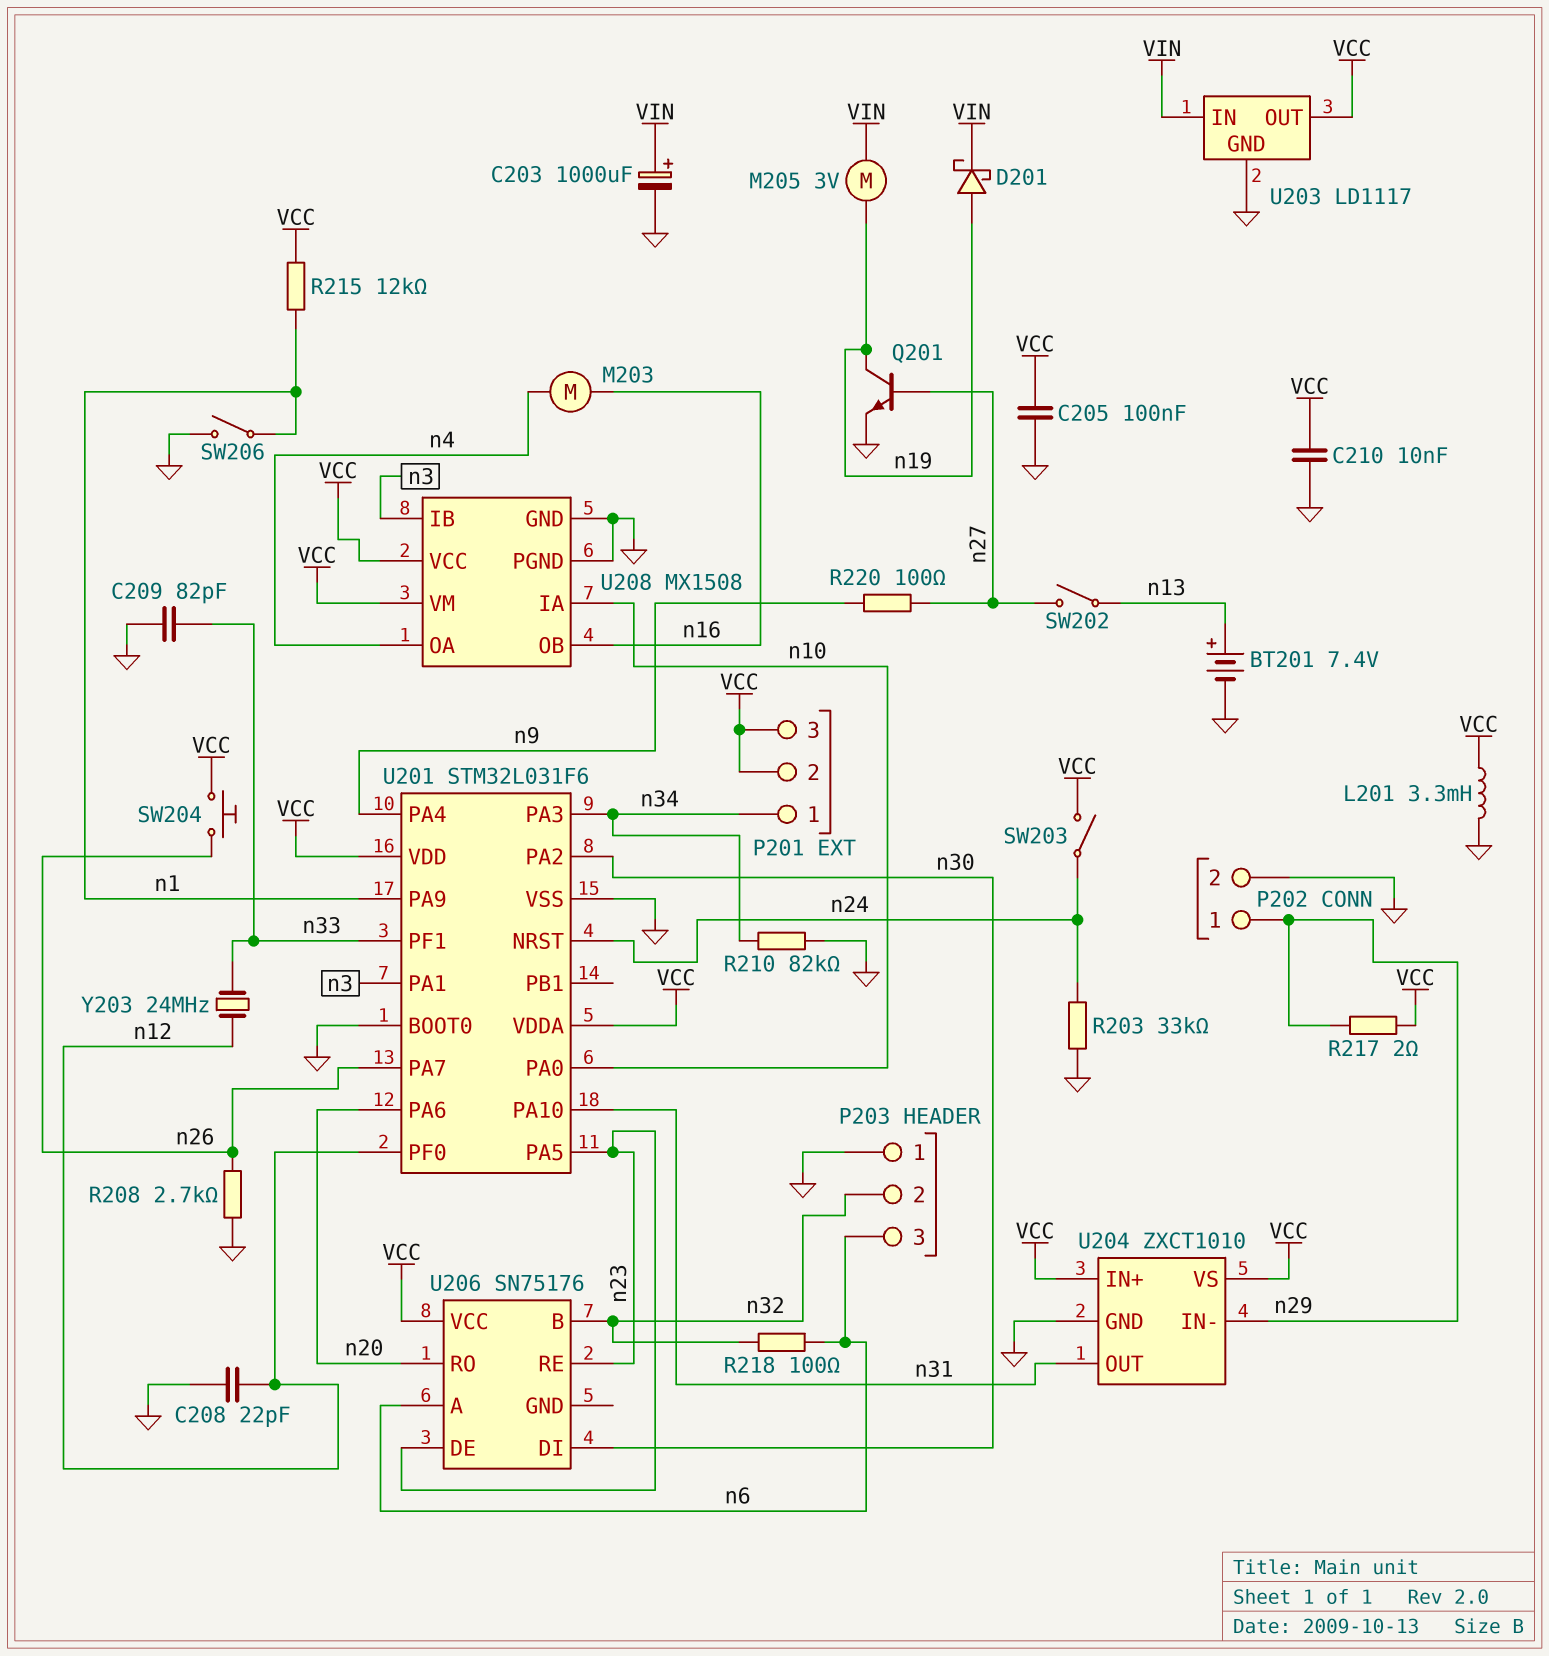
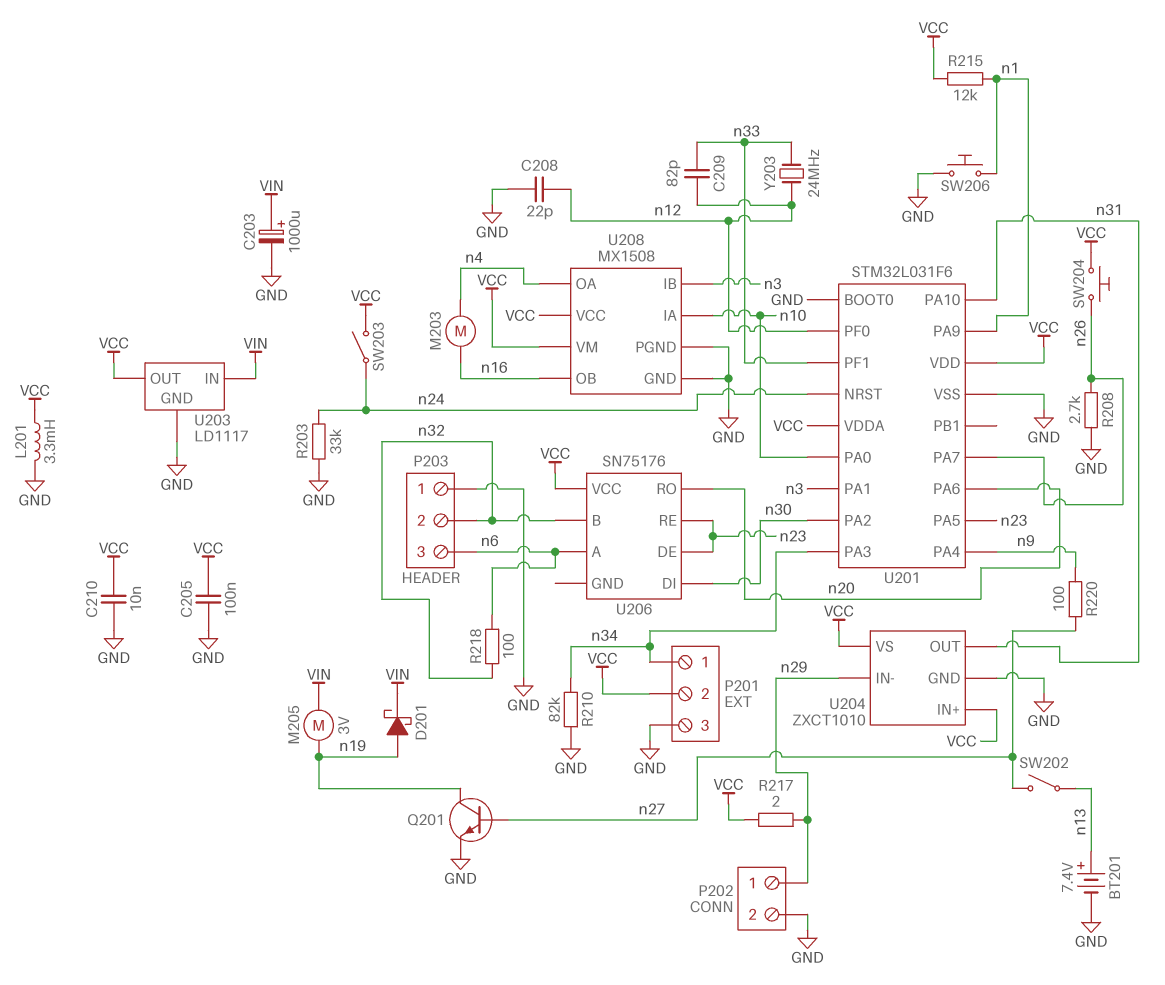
C209: 82pF (GND, n33) -> 82pF (n12, n33)
P201 pin 3: VCC -> GND
SW206: switch (GND, n1) -> button (GND, n1)

